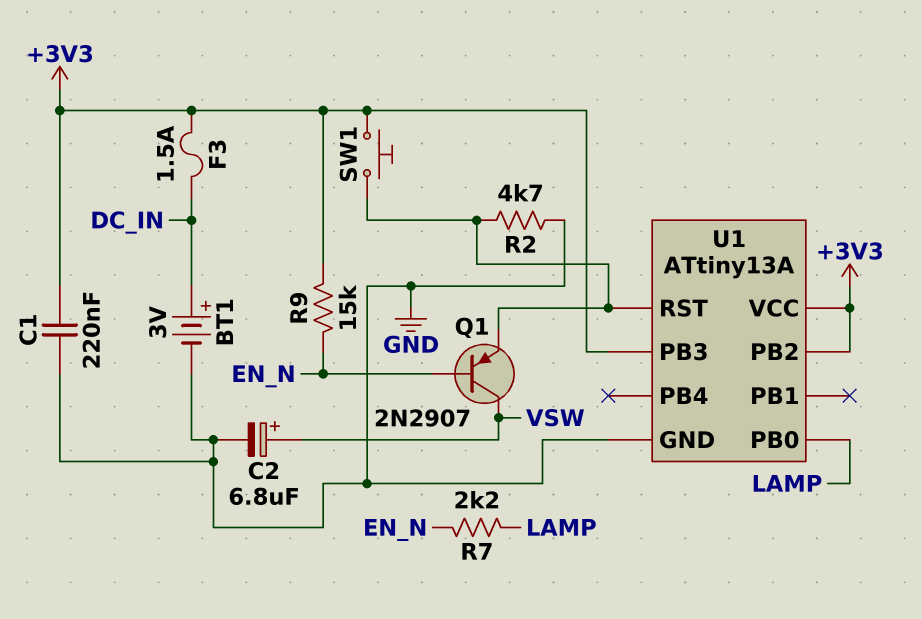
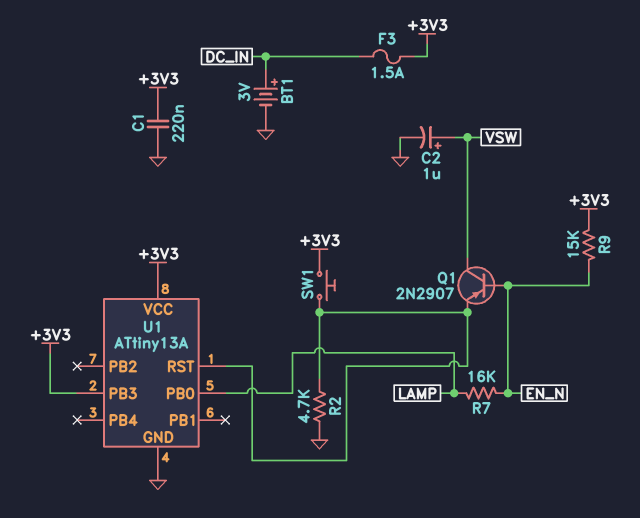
C2: 6.8uF (plus VSW, minus GND) -> 1uF (plus VSW, minus GND)
R7: 2.2k (EN_N, LAMP) -> 16k (EN_N, LAMP)
U1 pin PB2: +3V3 -> none

